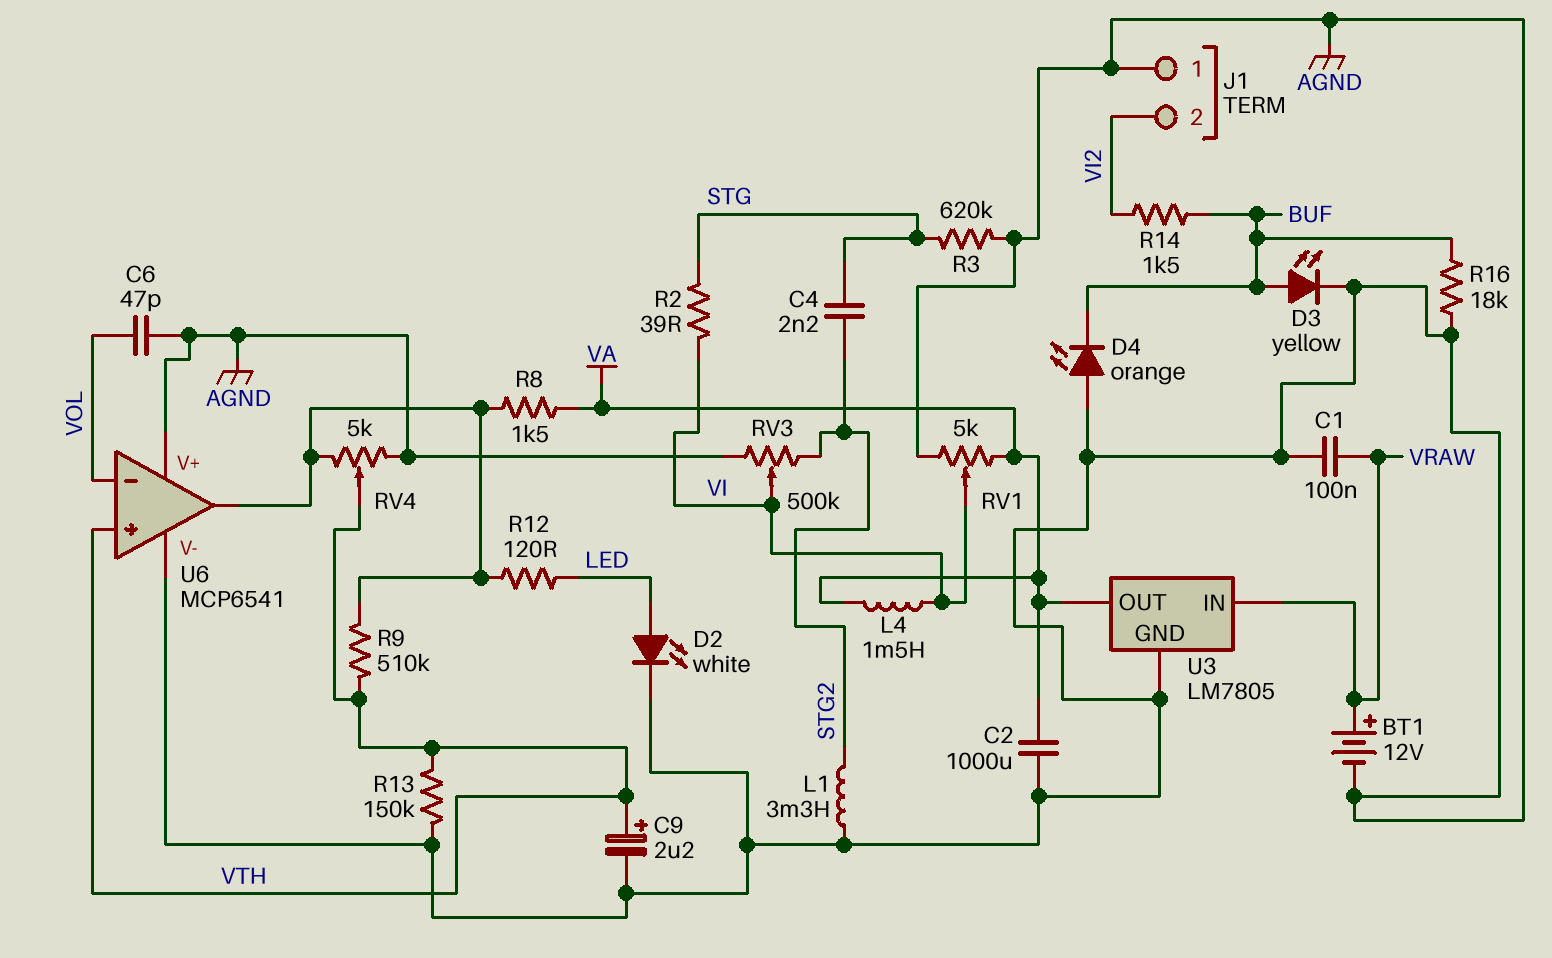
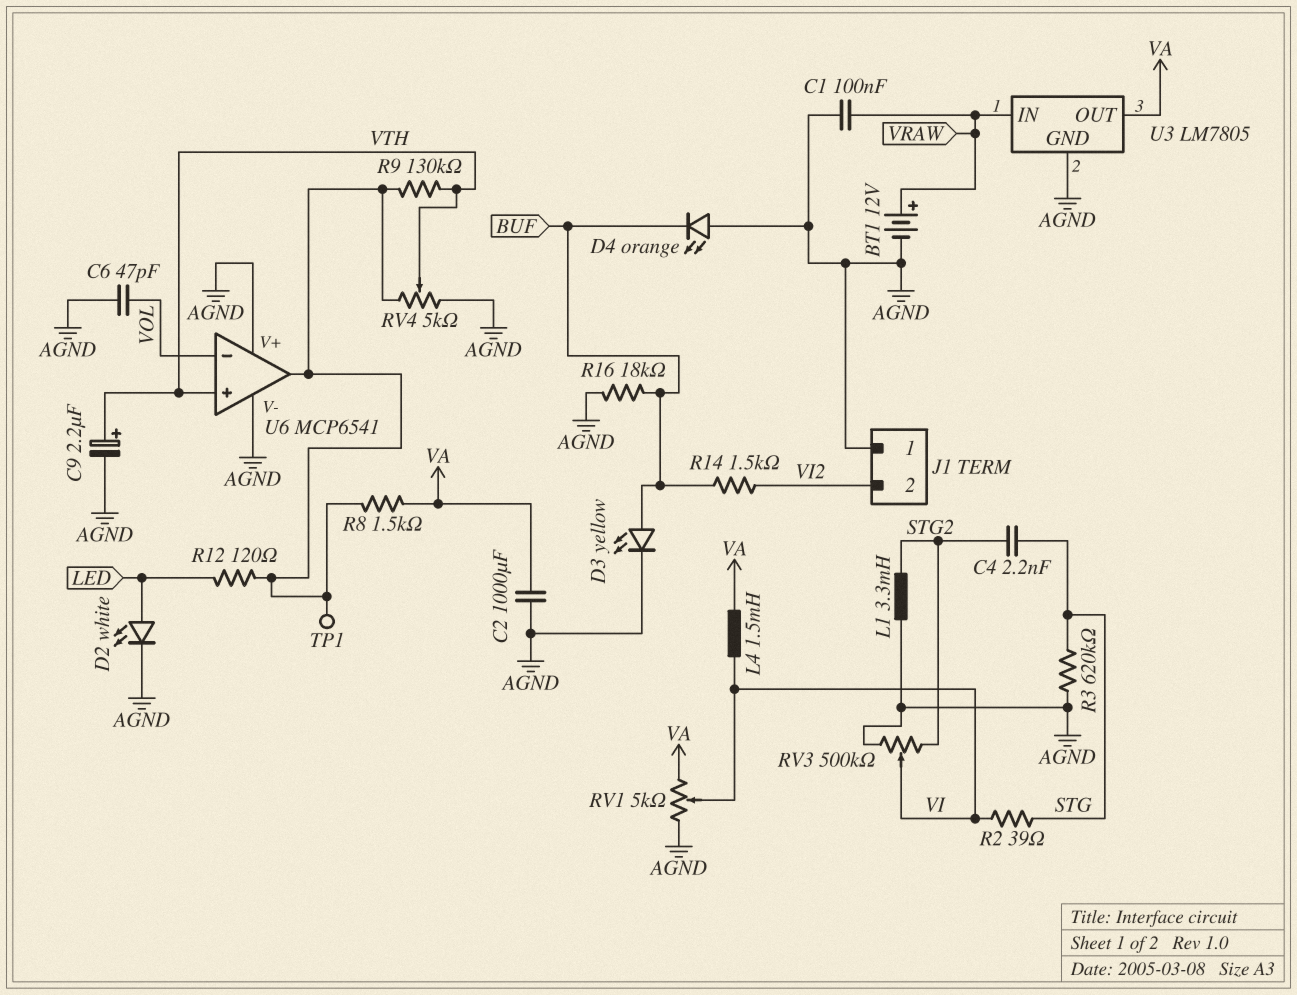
R9: 510k (U6/out, VTH) -> 130k (U6/out, VTH)
R13: 150k (AGND, VTH) -> none
TP1: none -> test point (U6/out)

